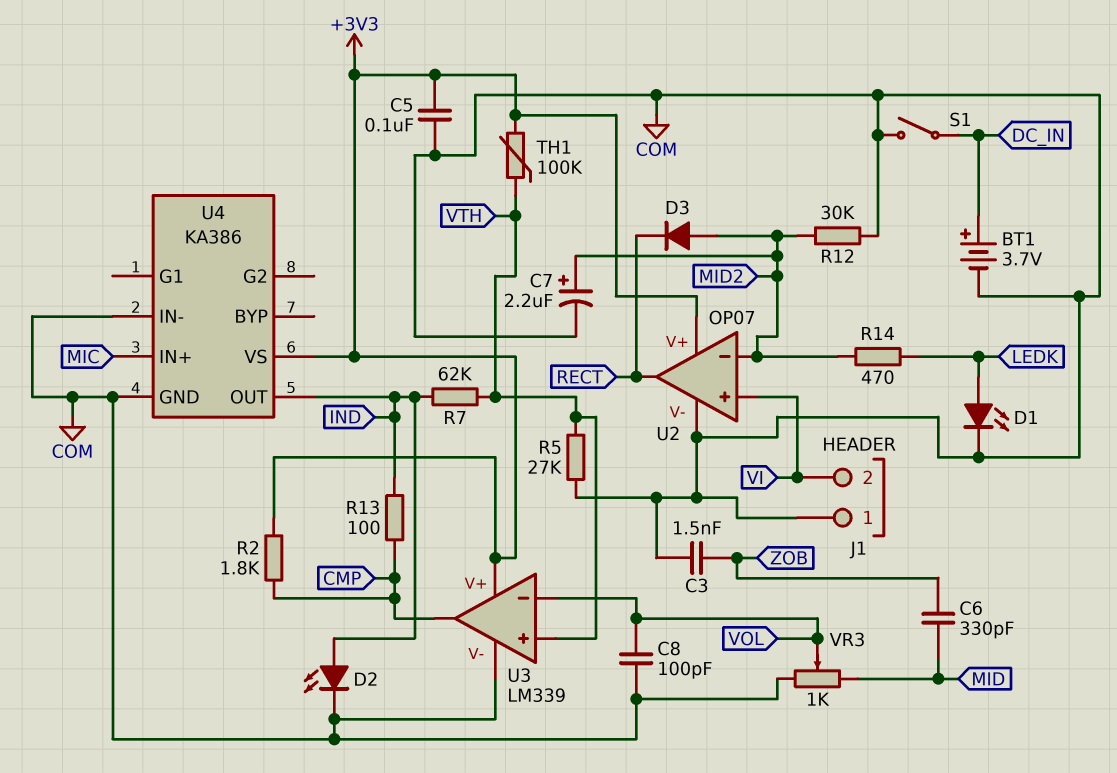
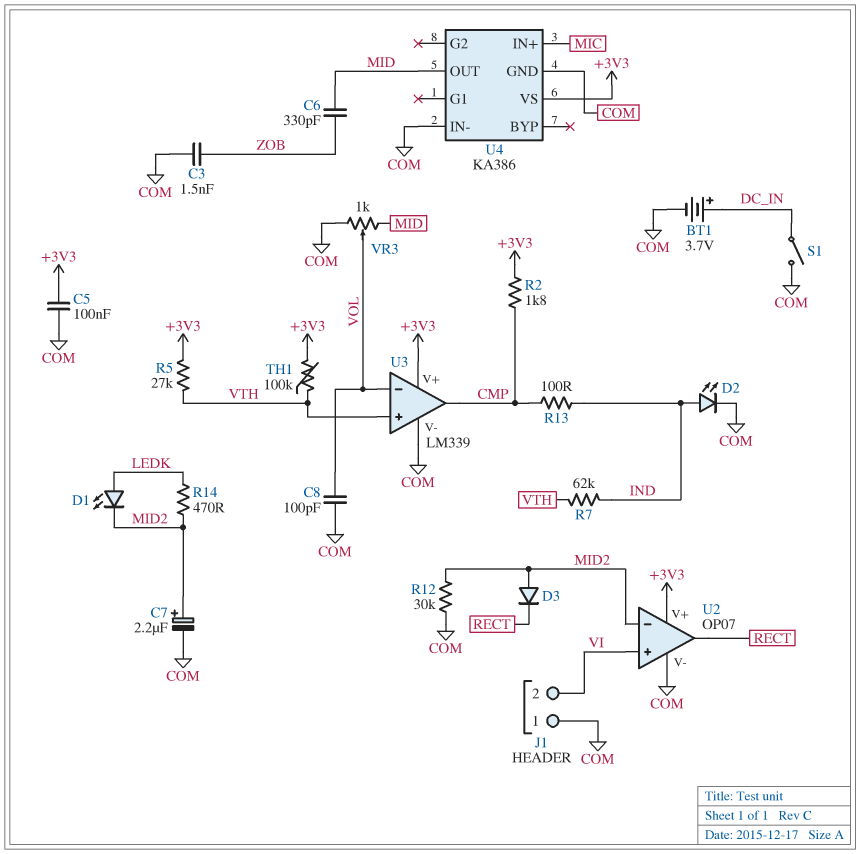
D1: LED (A LEDK, K COM) -> LED (A LEDK, K MID2)
R5: 27k (COM, VTH) -> 27k (+3V3, VTH)
U4 pin OUT: IND -> MID

